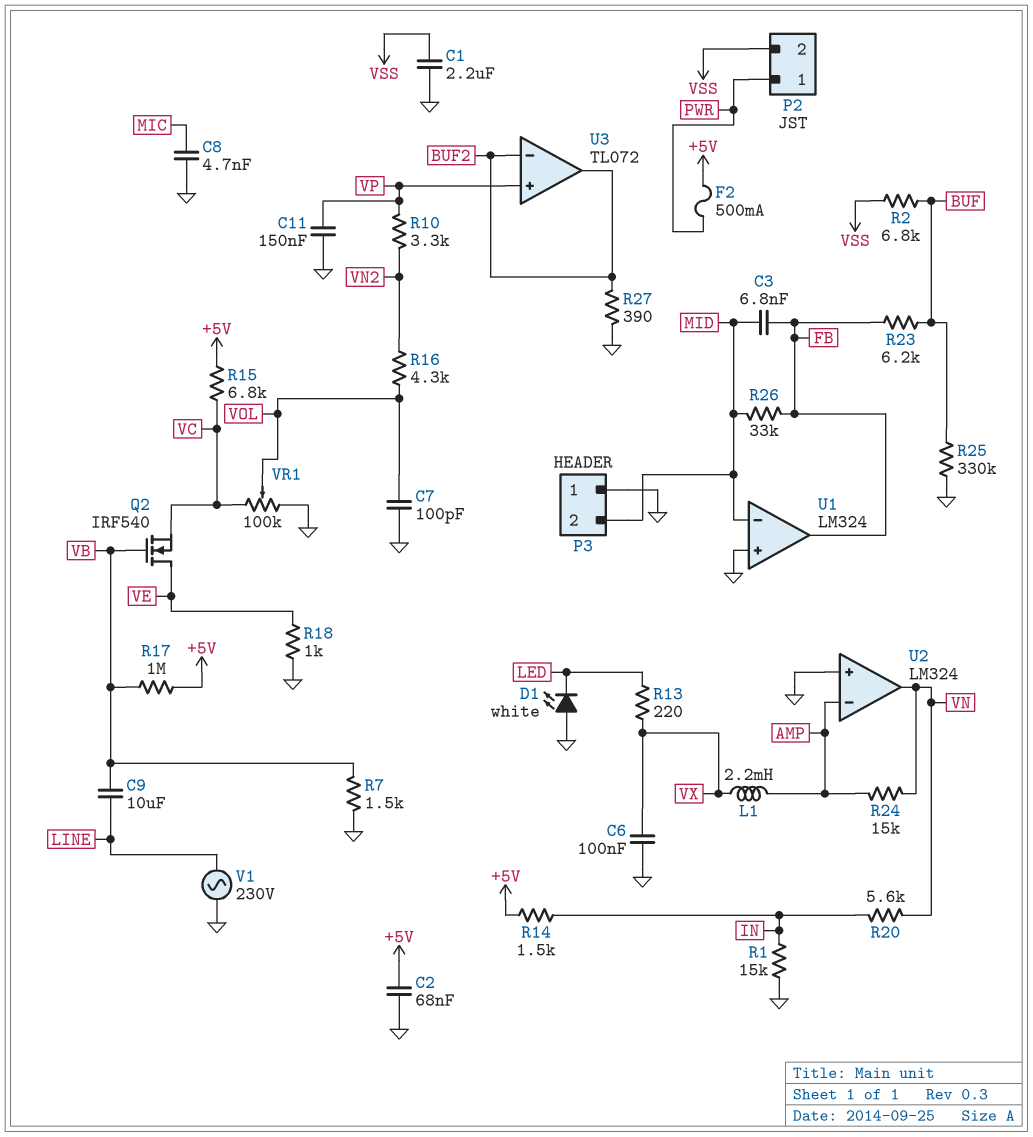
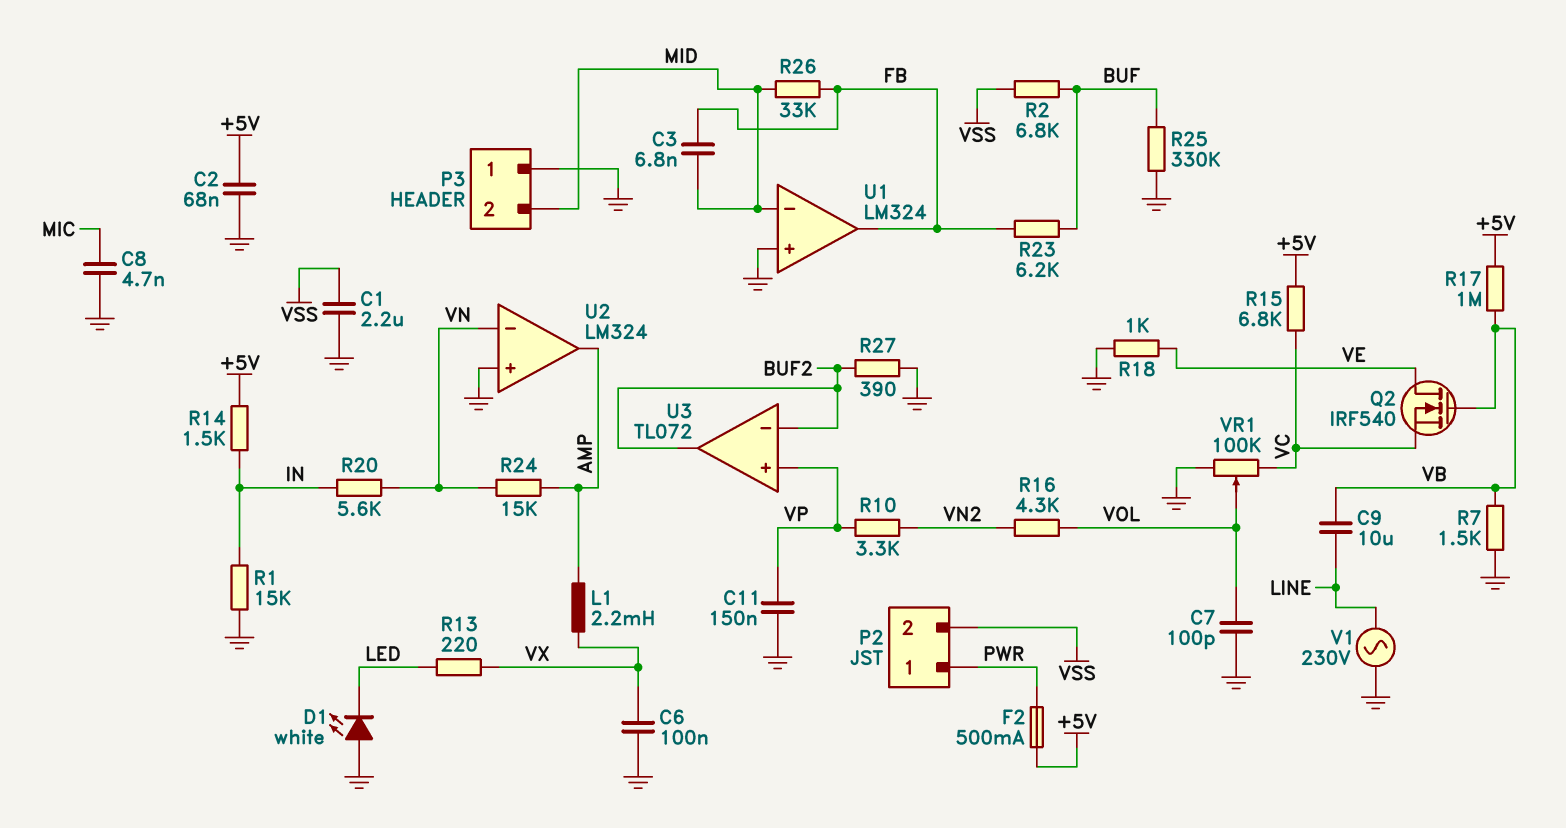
U2 pin in-: AMP -> VN
U2 pin out: VN -> AMP

